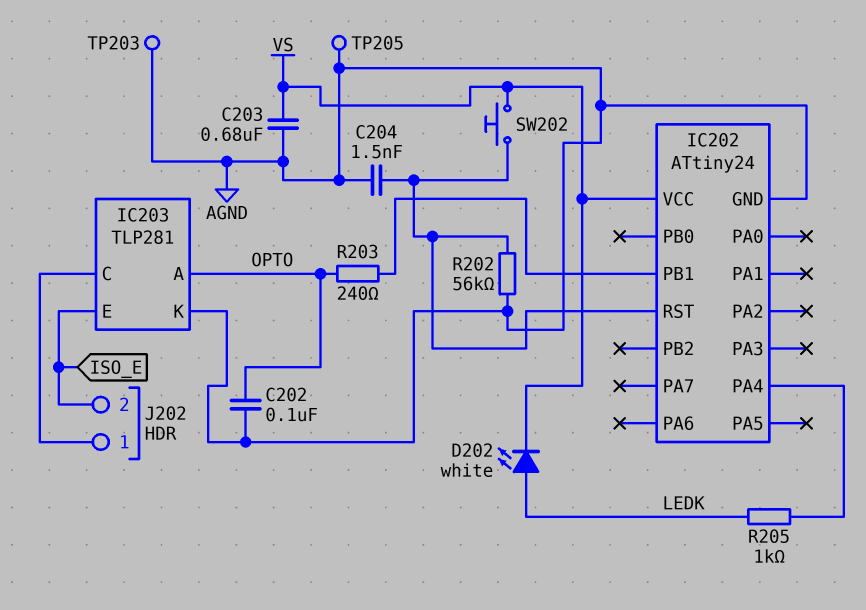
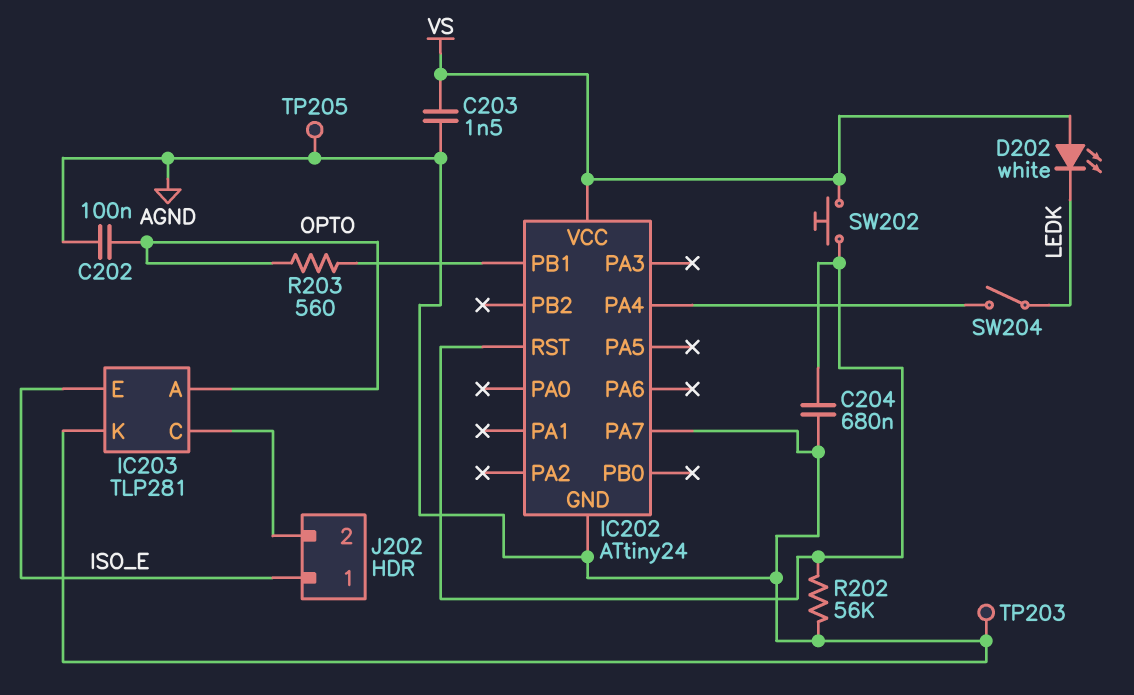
C203: 680nF (AGND, VS) -> 1.5nF (AGND, VS)
C204: 1.5nF (AGND, IC202/RST) -> 680nF (AGND, IC202/RST)
D202: LED white (A LEDK, K VS) -> LED white (A VS, K LEDK)
IC202 pin PA7: none -> AGND
J202 pin 1: IC203/C -> ISO_E
J202 pin 2: ISO_E -> IC203/C
R203: 240 (IC202/PB1, OPTO) -> 560 (IC202/PB1, OPTO)
R205: 1k (IC202/PA4, LEDK) -> none
SW204: none -> switch (IC202/PA4, LEDK)

